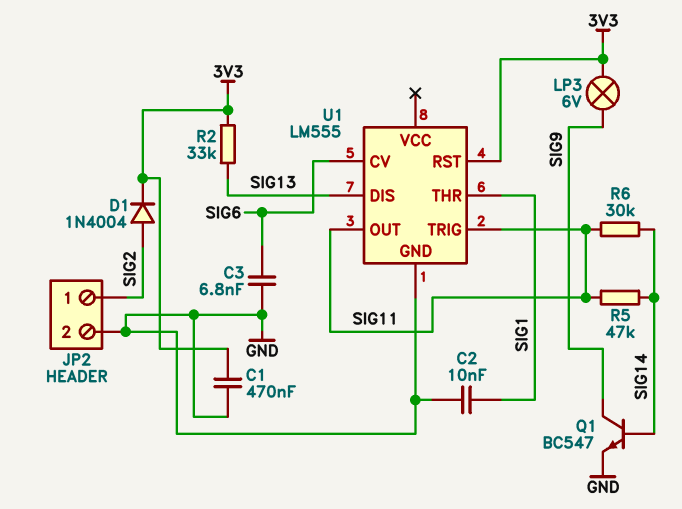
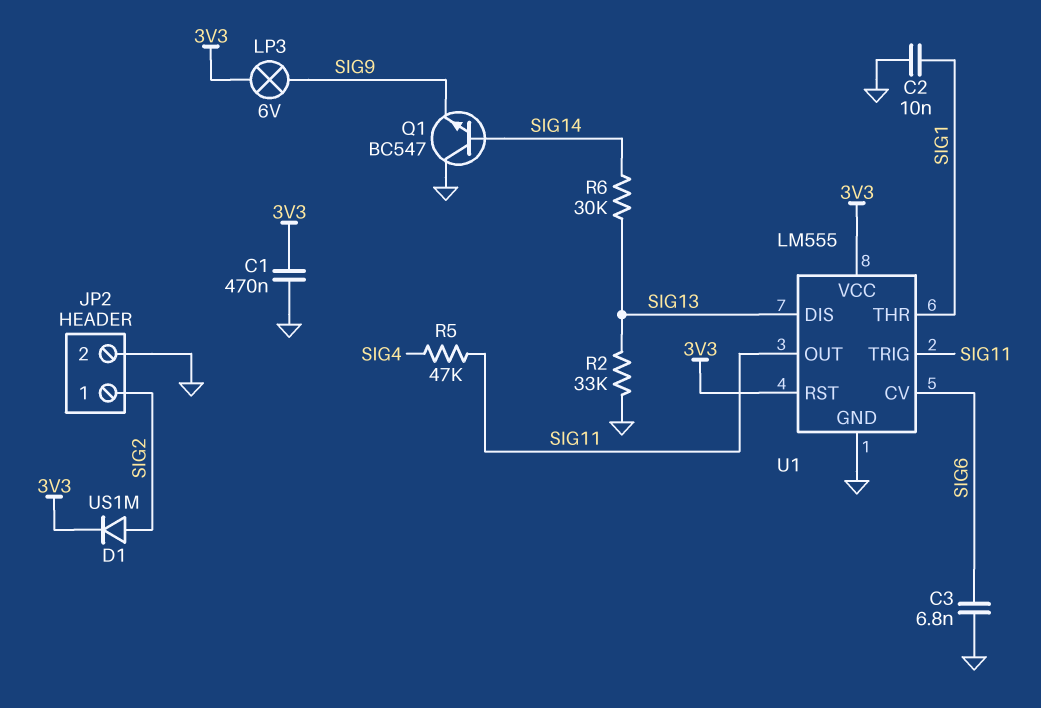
D1: diode 1N4004 (A SIG2, K 3V3) -> diode US1M (A SIG2, K 3V3)
Q1: NPN BC547 (B SIG14, C SIG9, E GND) -> NPN BC547 (B SIG14, C GND, E SIG9)
R2: 33k (3V3, SIG13) -> 33k (GND, SIG13)
R5: 47k (SIG11, SIG14) -> 47k (SIG4, SIG11)
R6: 30k (SIG11, SIG14) -> 30k (SIG13, SIG14)
U1 pin VCC: none -> 3V3

